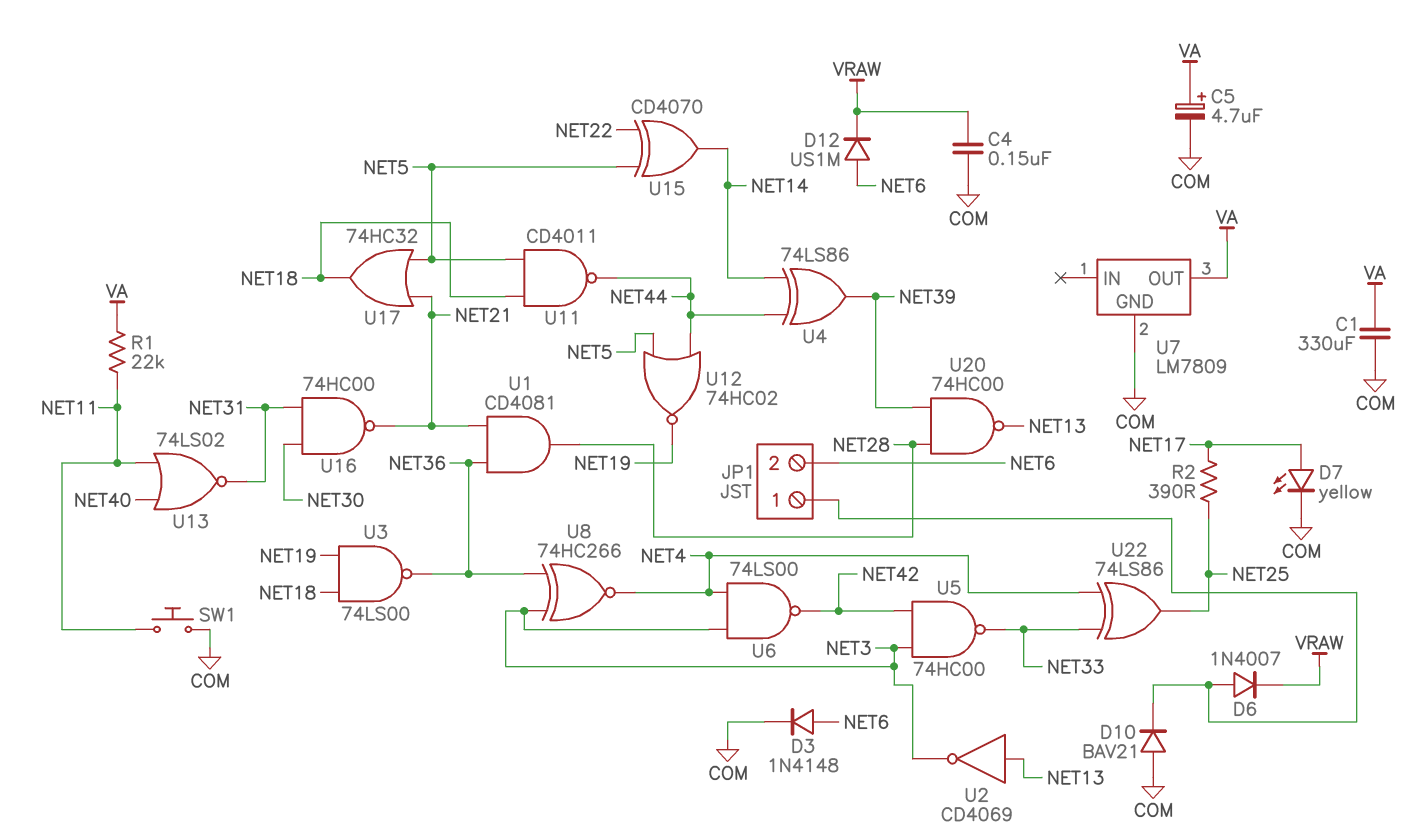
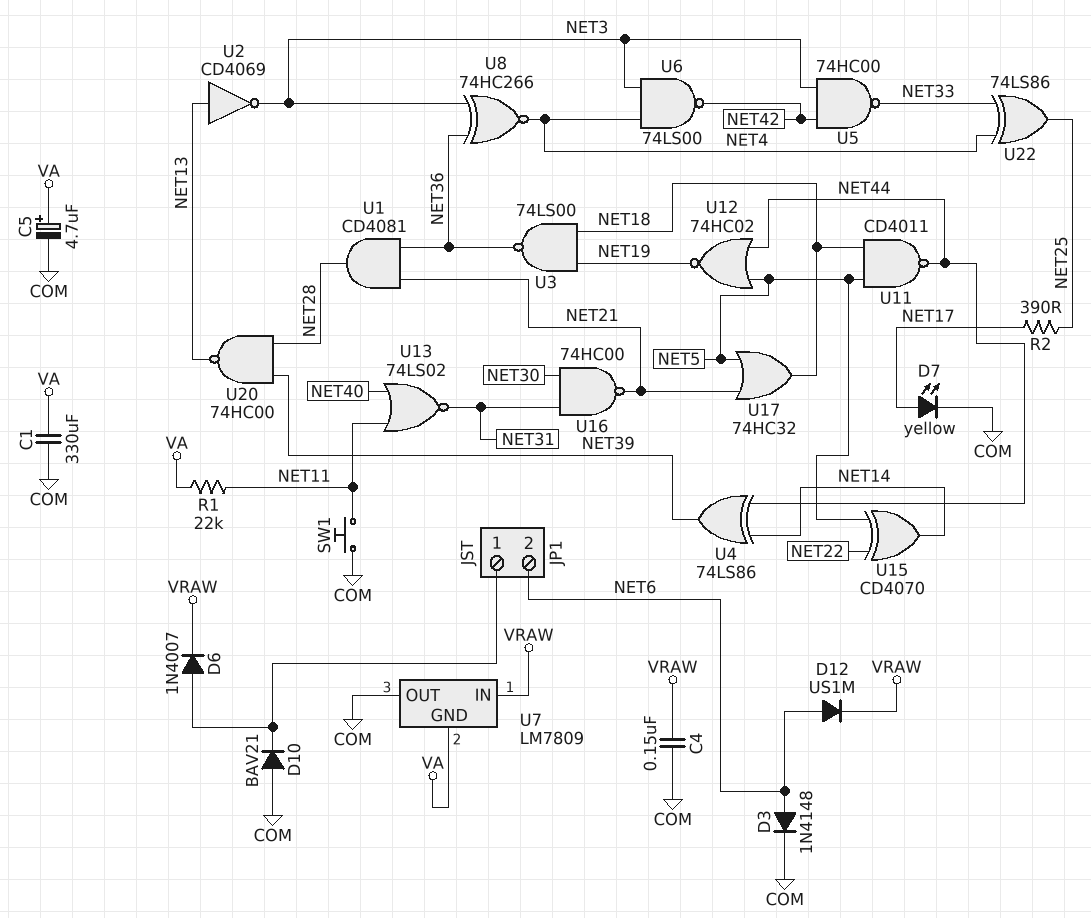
U7 pin GND: COM -> VA
U7 pin IN: none -> VRAW
U7 pin OUT: VA -> COM

